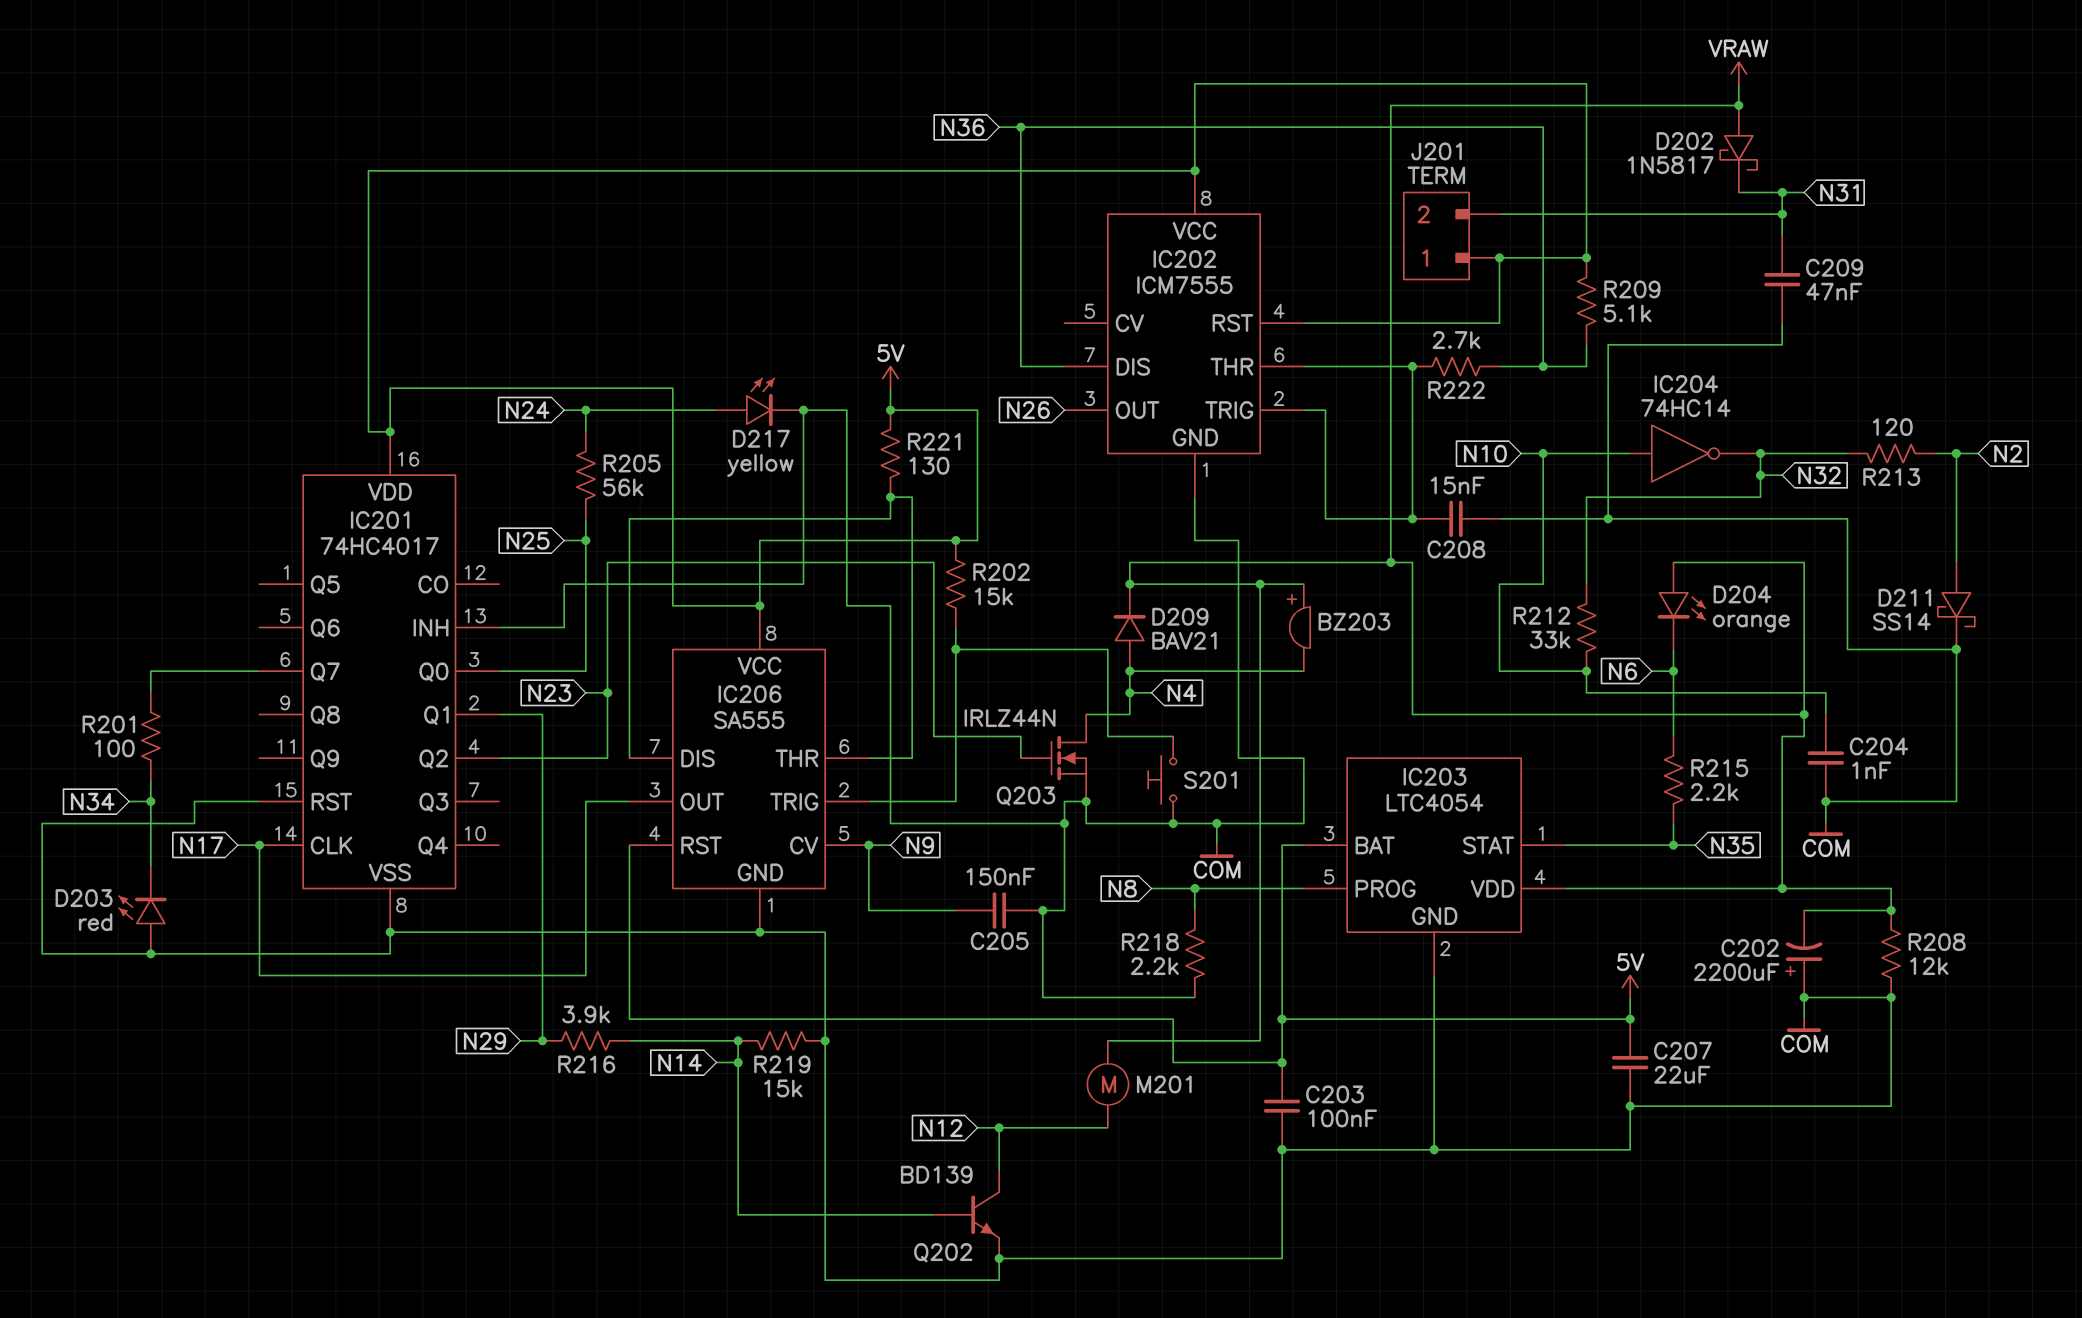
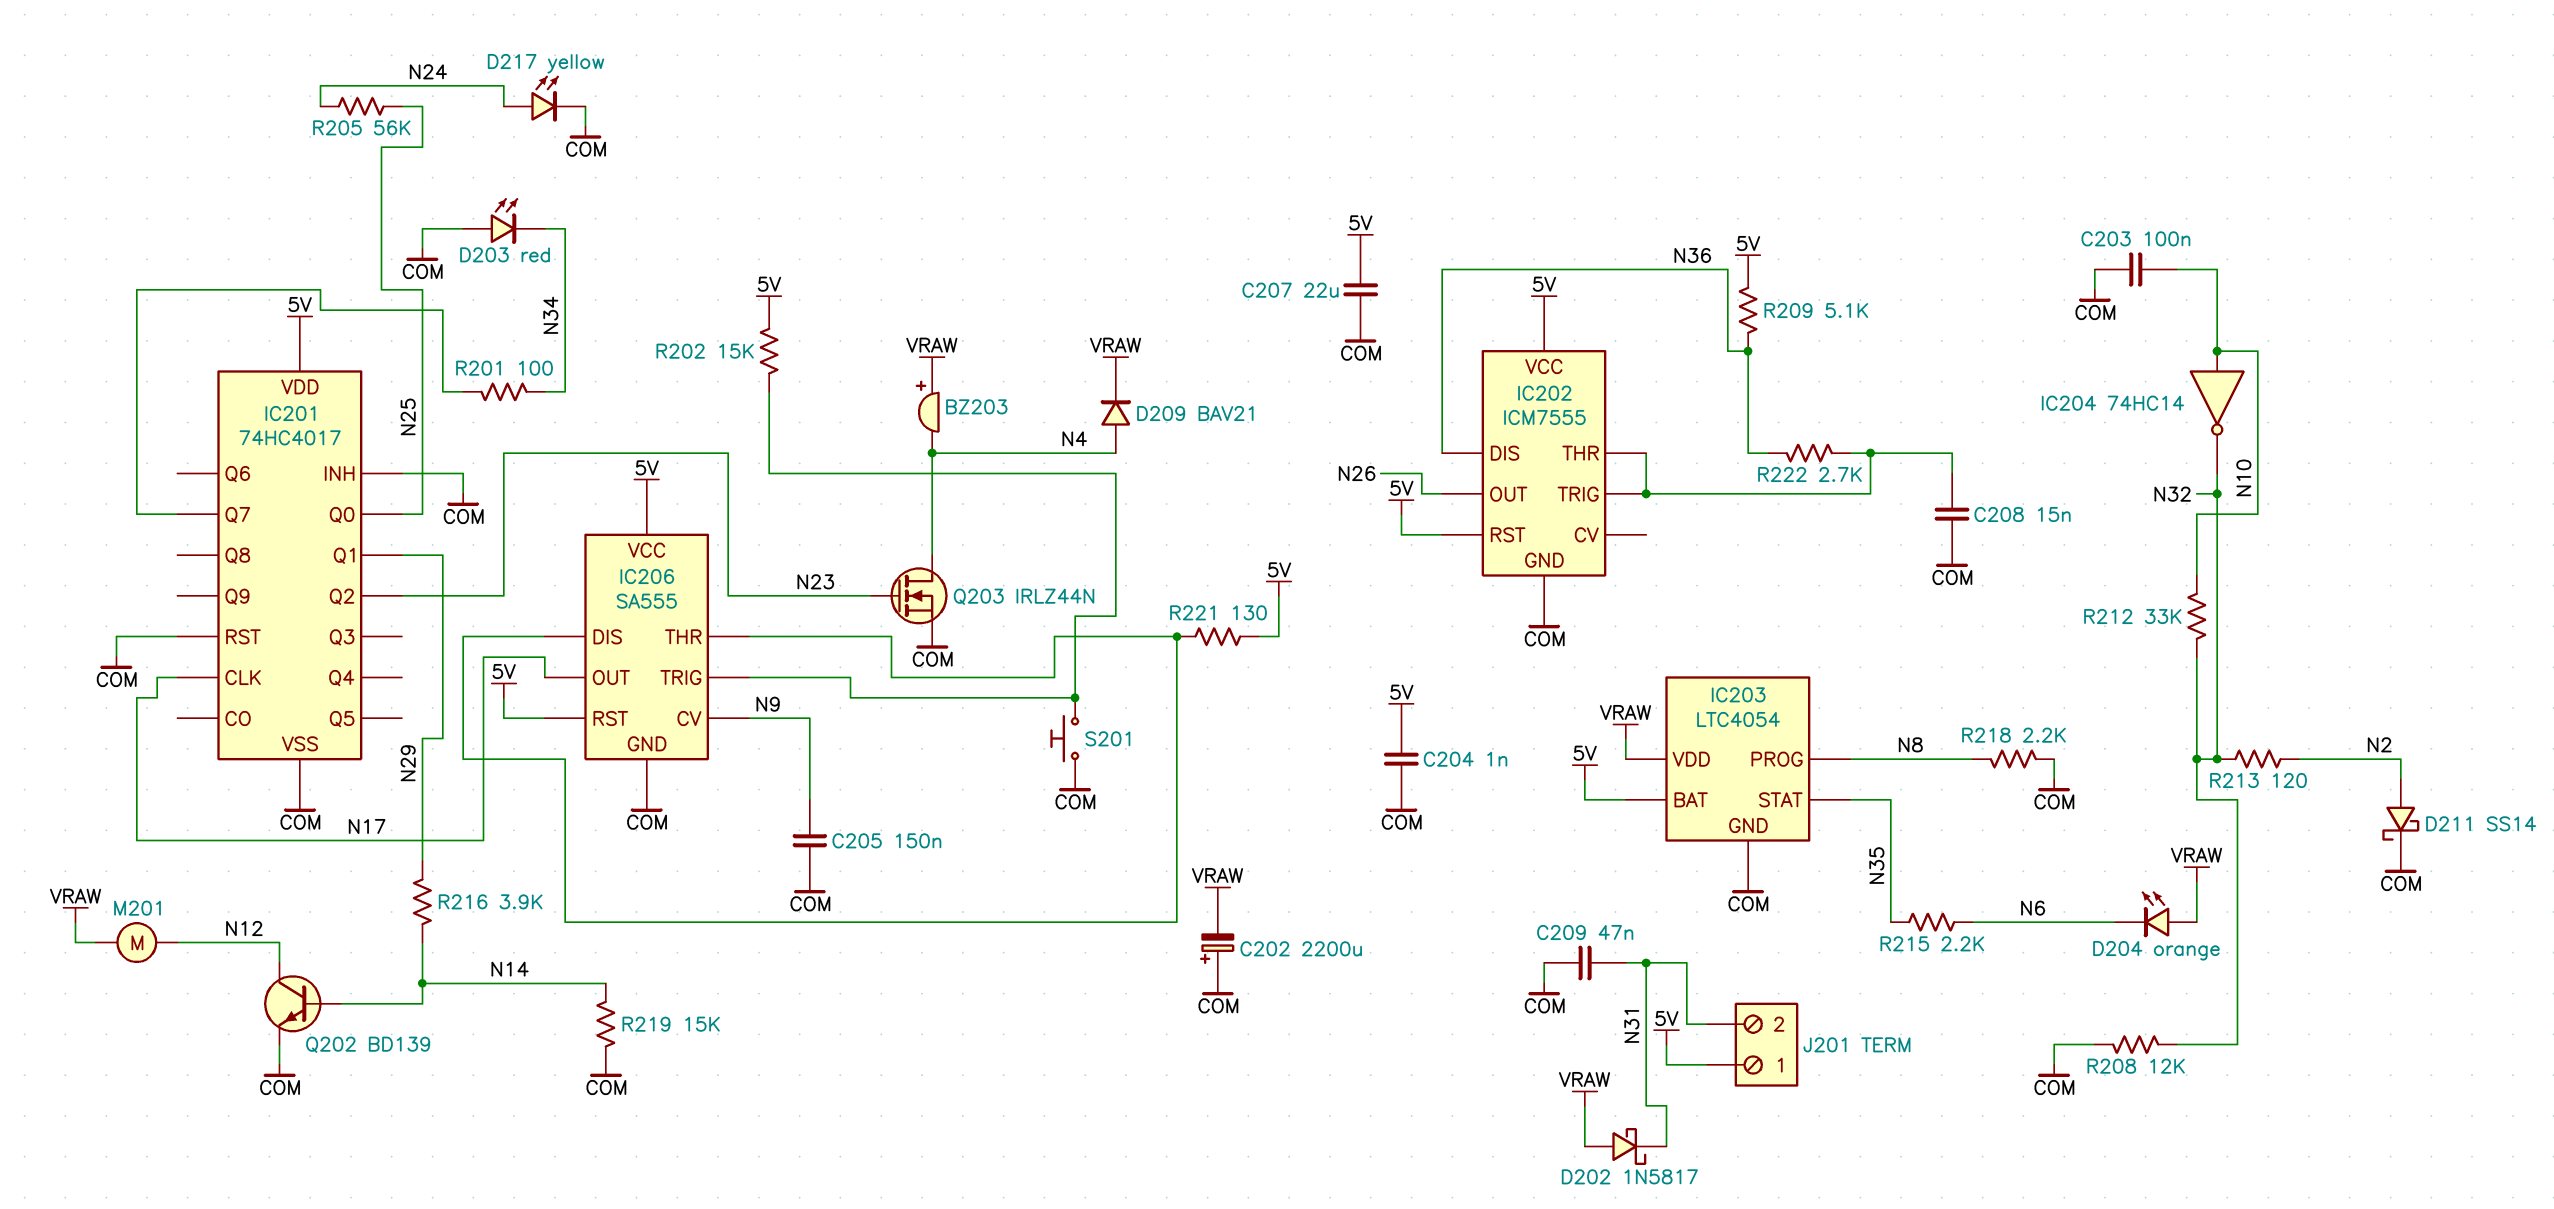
C203: 100nF (5V, COM) -> 100nF (COM, N10)
C204: 1nF (COM, N10) -> 1nF (5V, COM)
R208: 12k (COM, VRAW) -> 12k (COM, N32)

